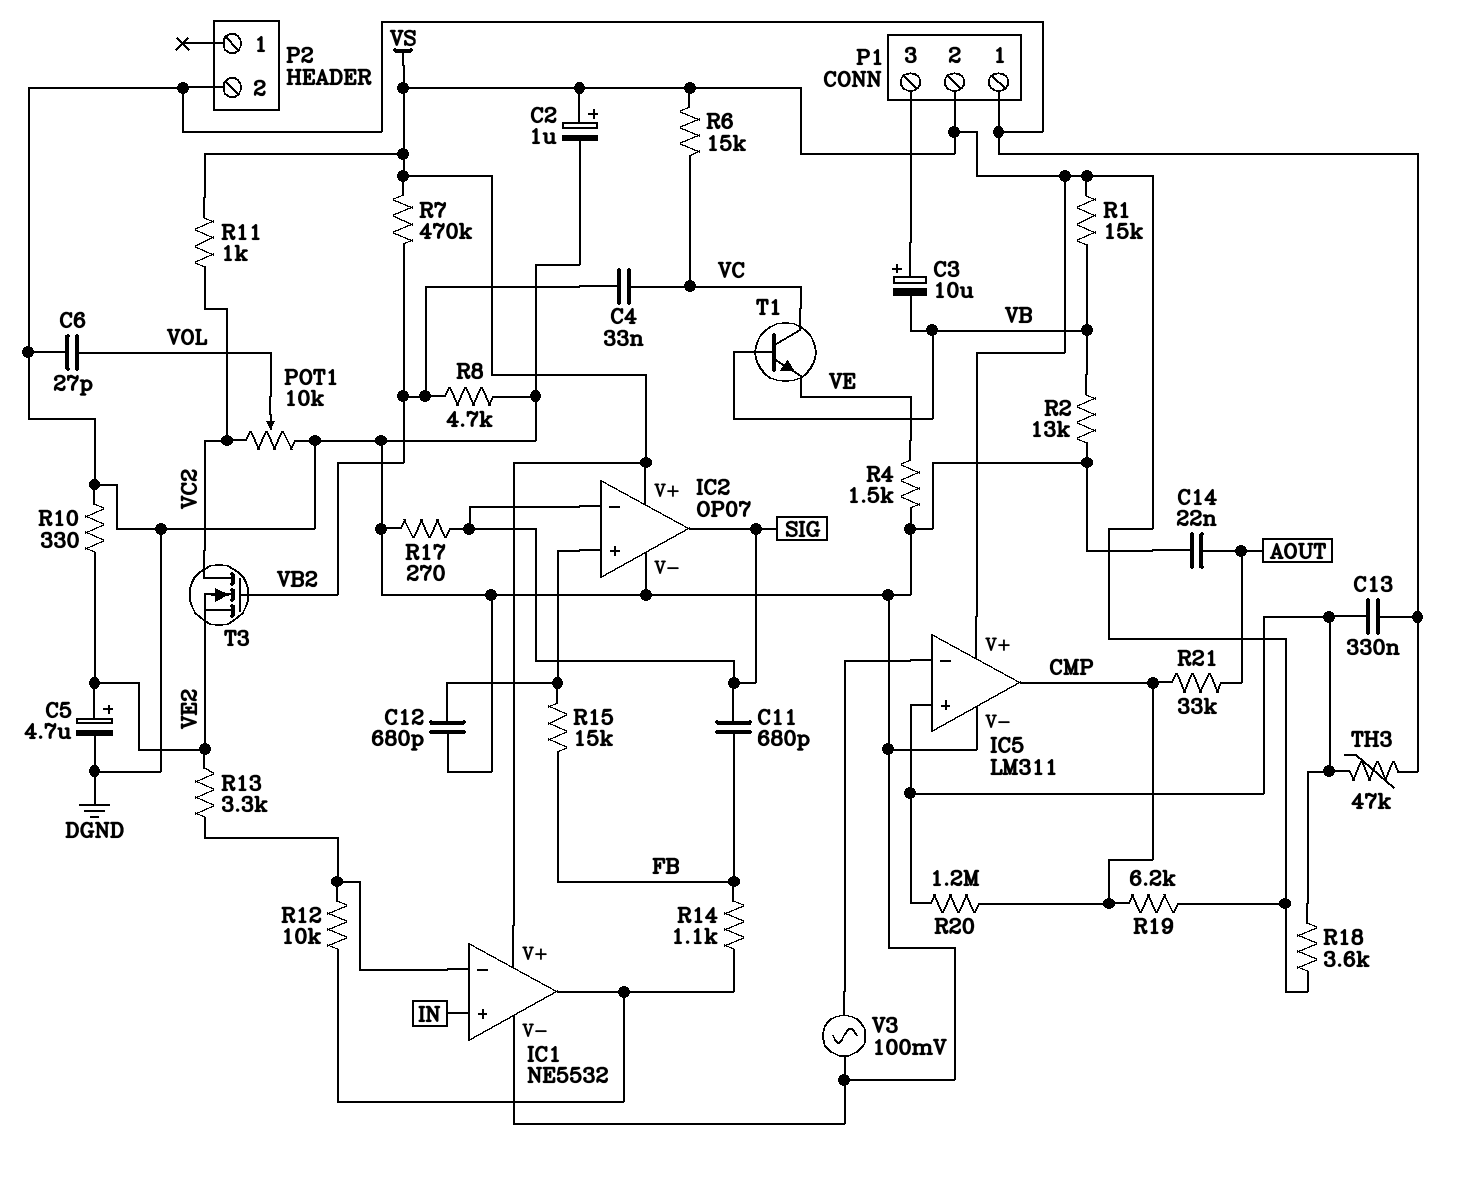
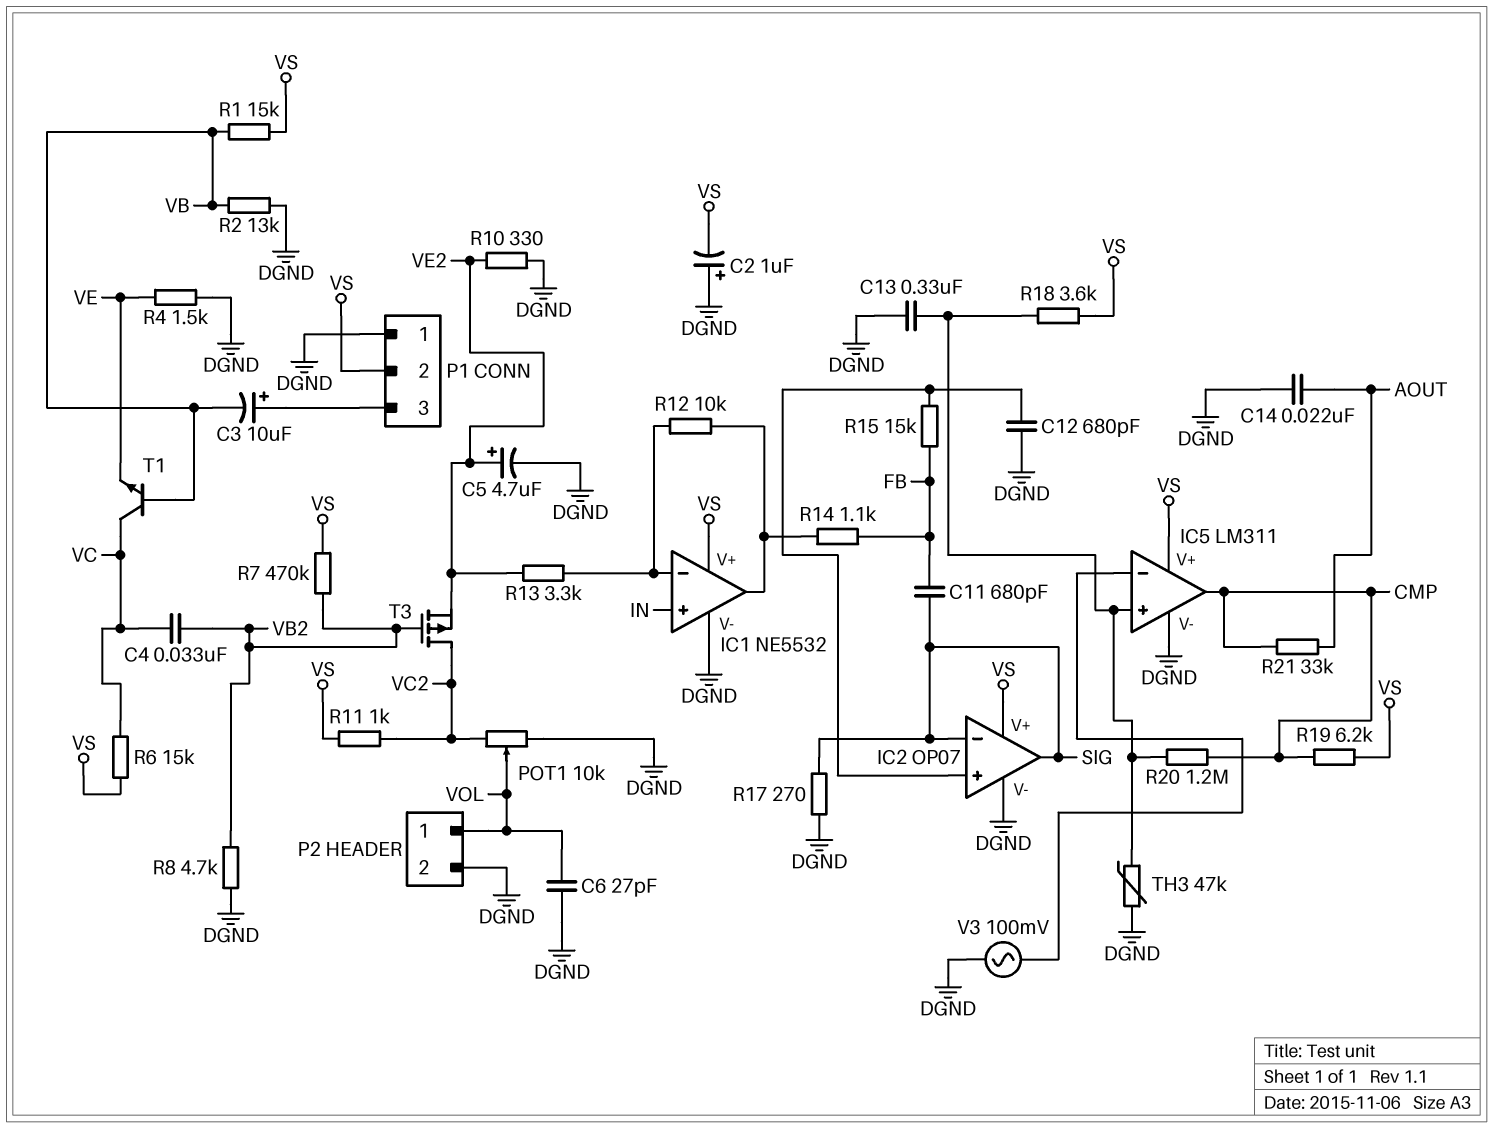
C2: 1uF (plus VS, minus DGND) -> 1uF (plus DGND, minus VS)
P2 pin 1: none -> VOL
T3: NMOS (G VB2, D VC2, S VE2) -> PMOS (G VB2, D VC2, S VE2)

